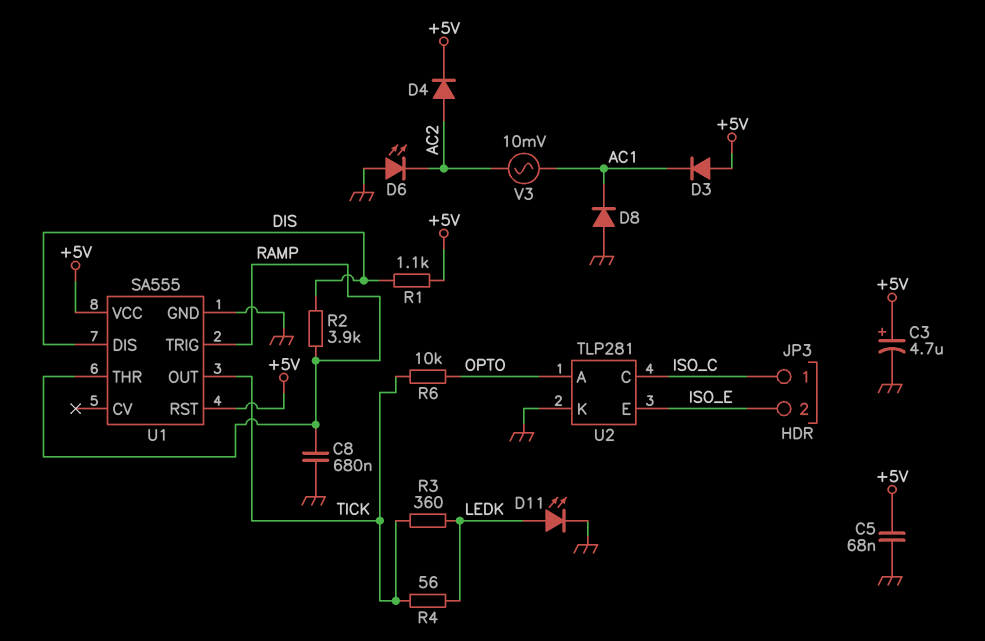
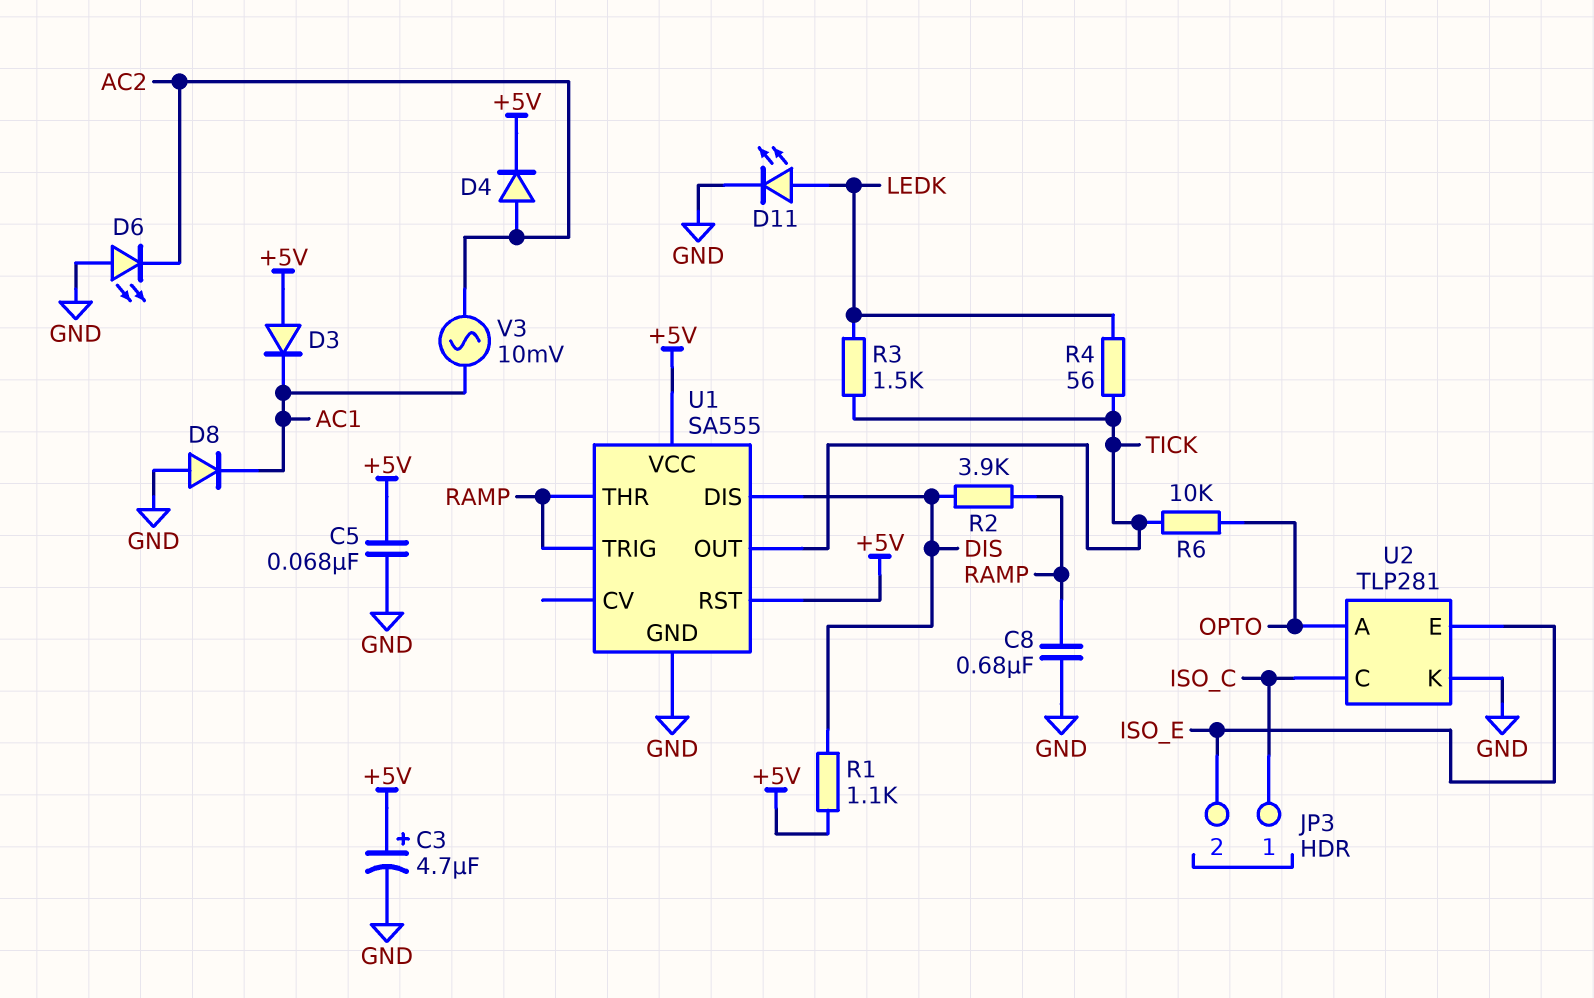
R3: 360 (LEDK, TICK) -> 1.5k (LEDK, TICK)

